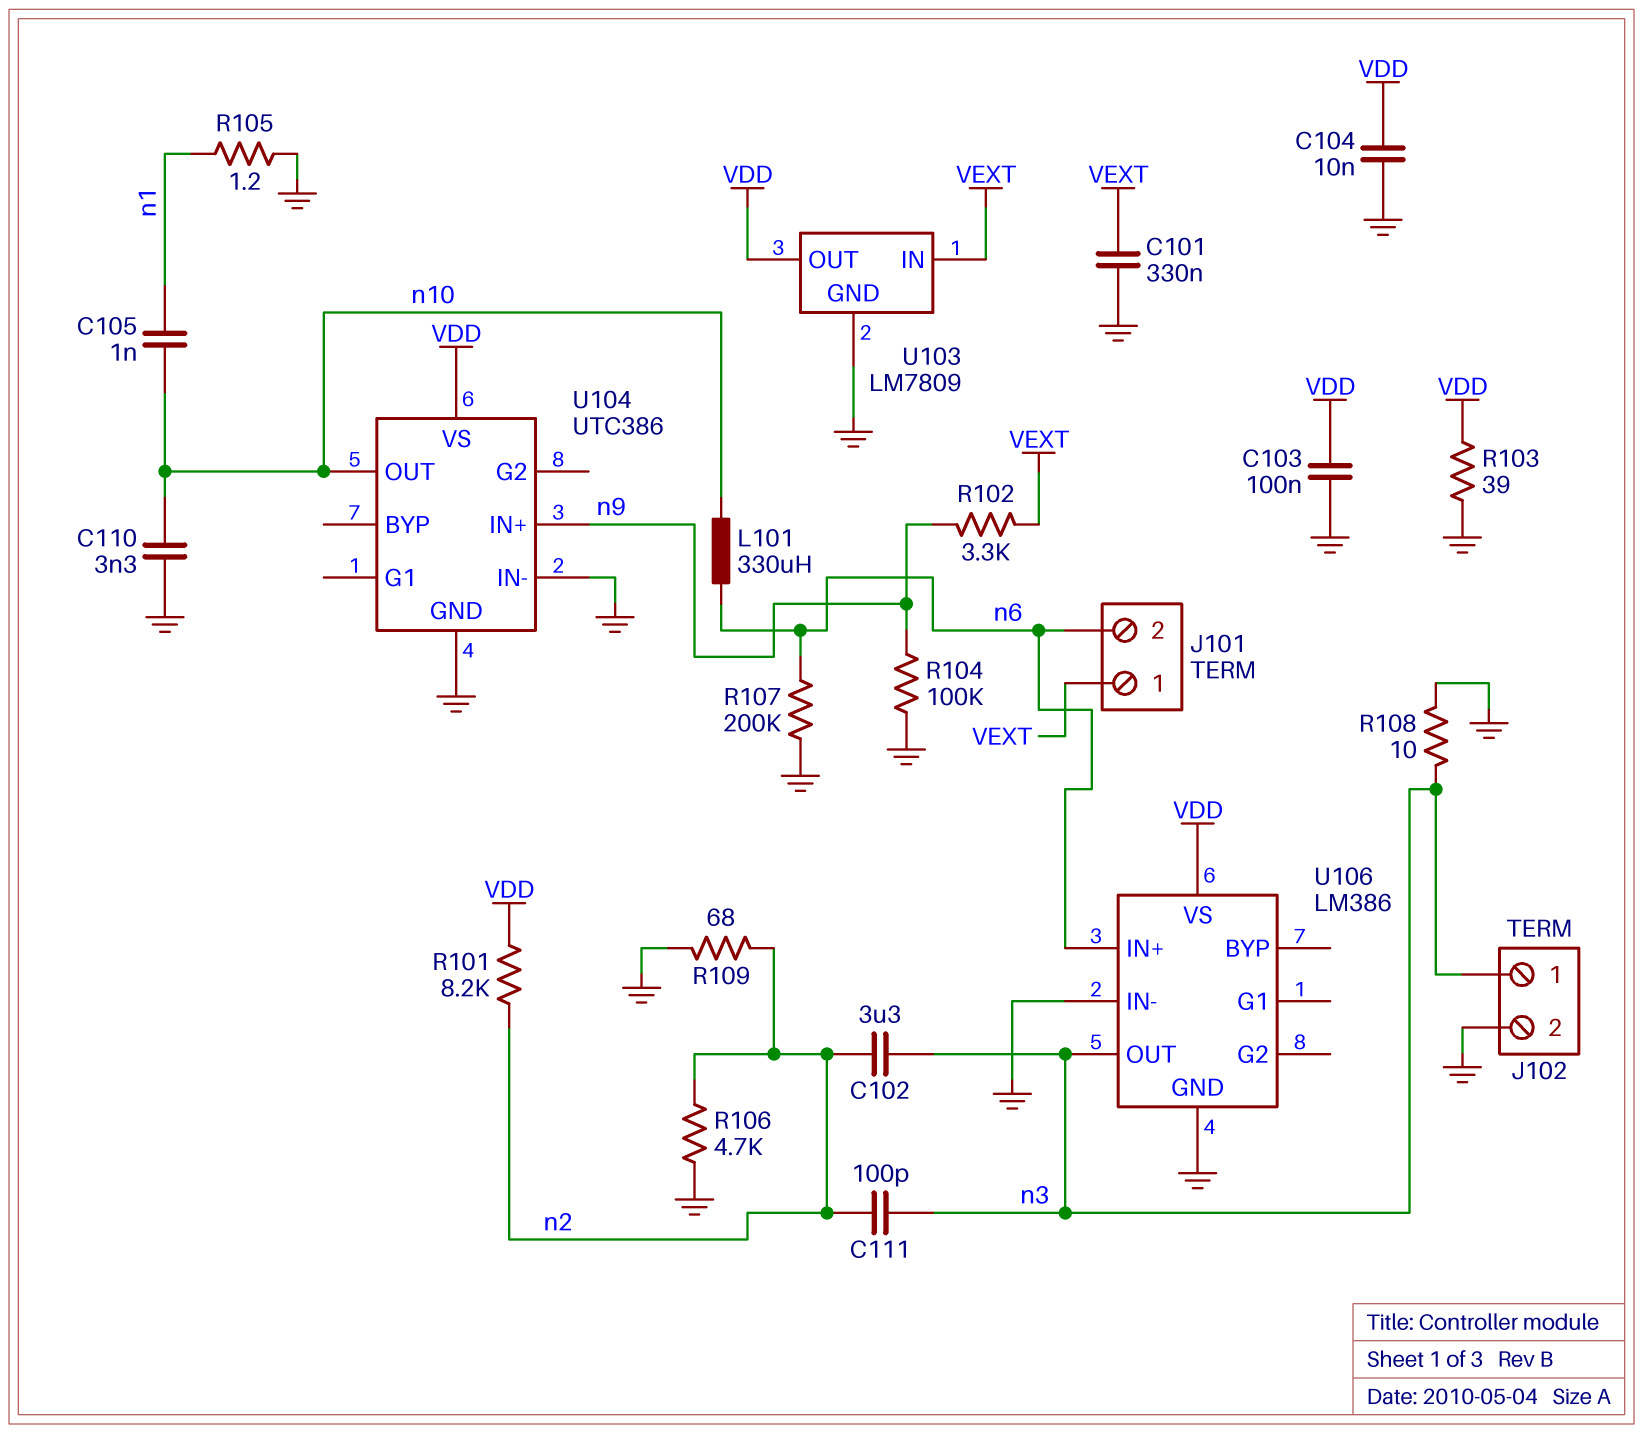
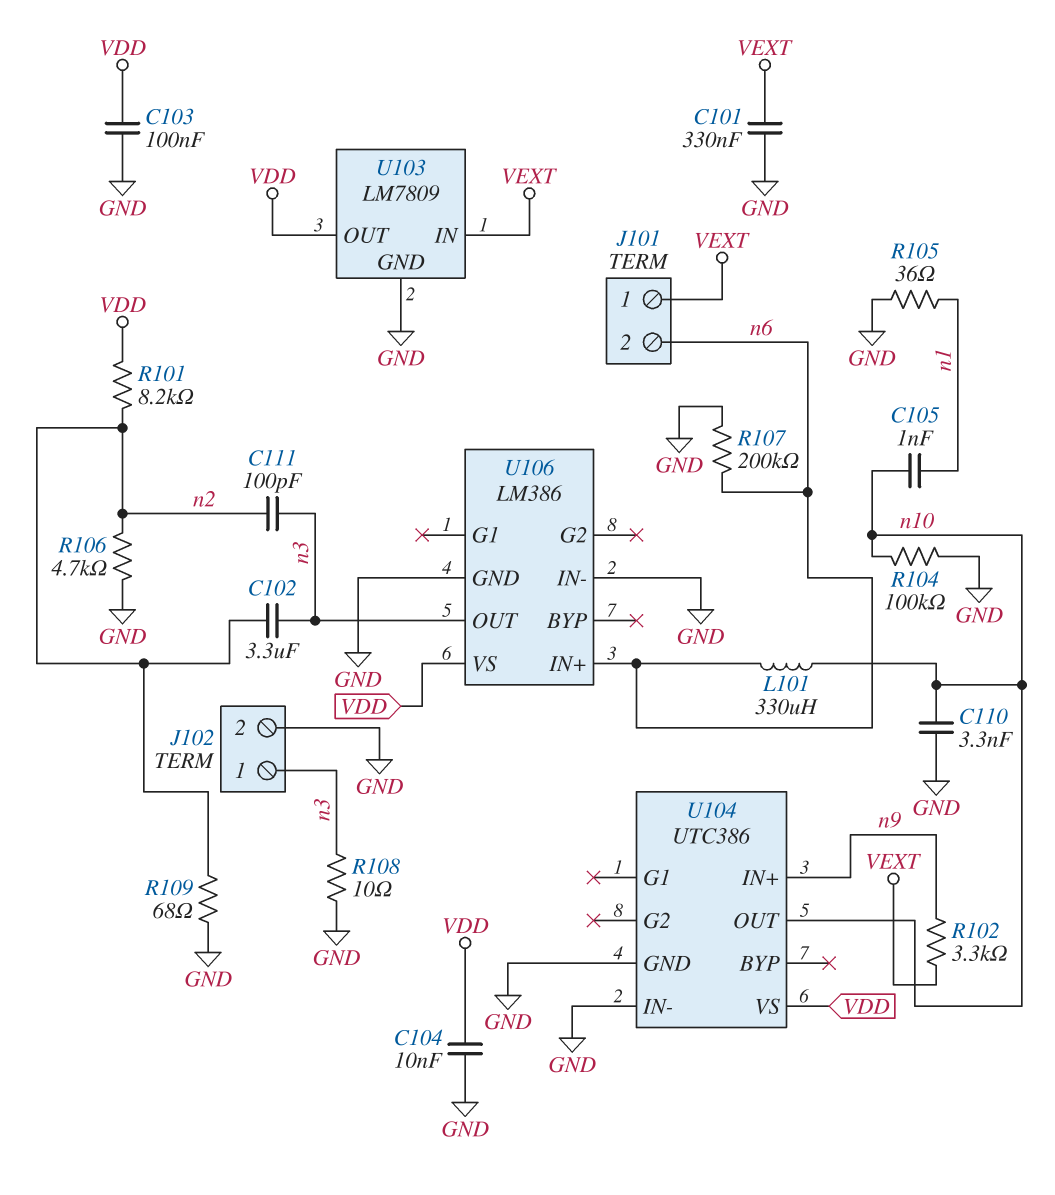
R103: 39 (GND, VDD) -> none
R104: 100k (GND, n9) -> 100k (GND, n10)
R105: 1.2 (GND, n1) -> 36 (GND, n1)

